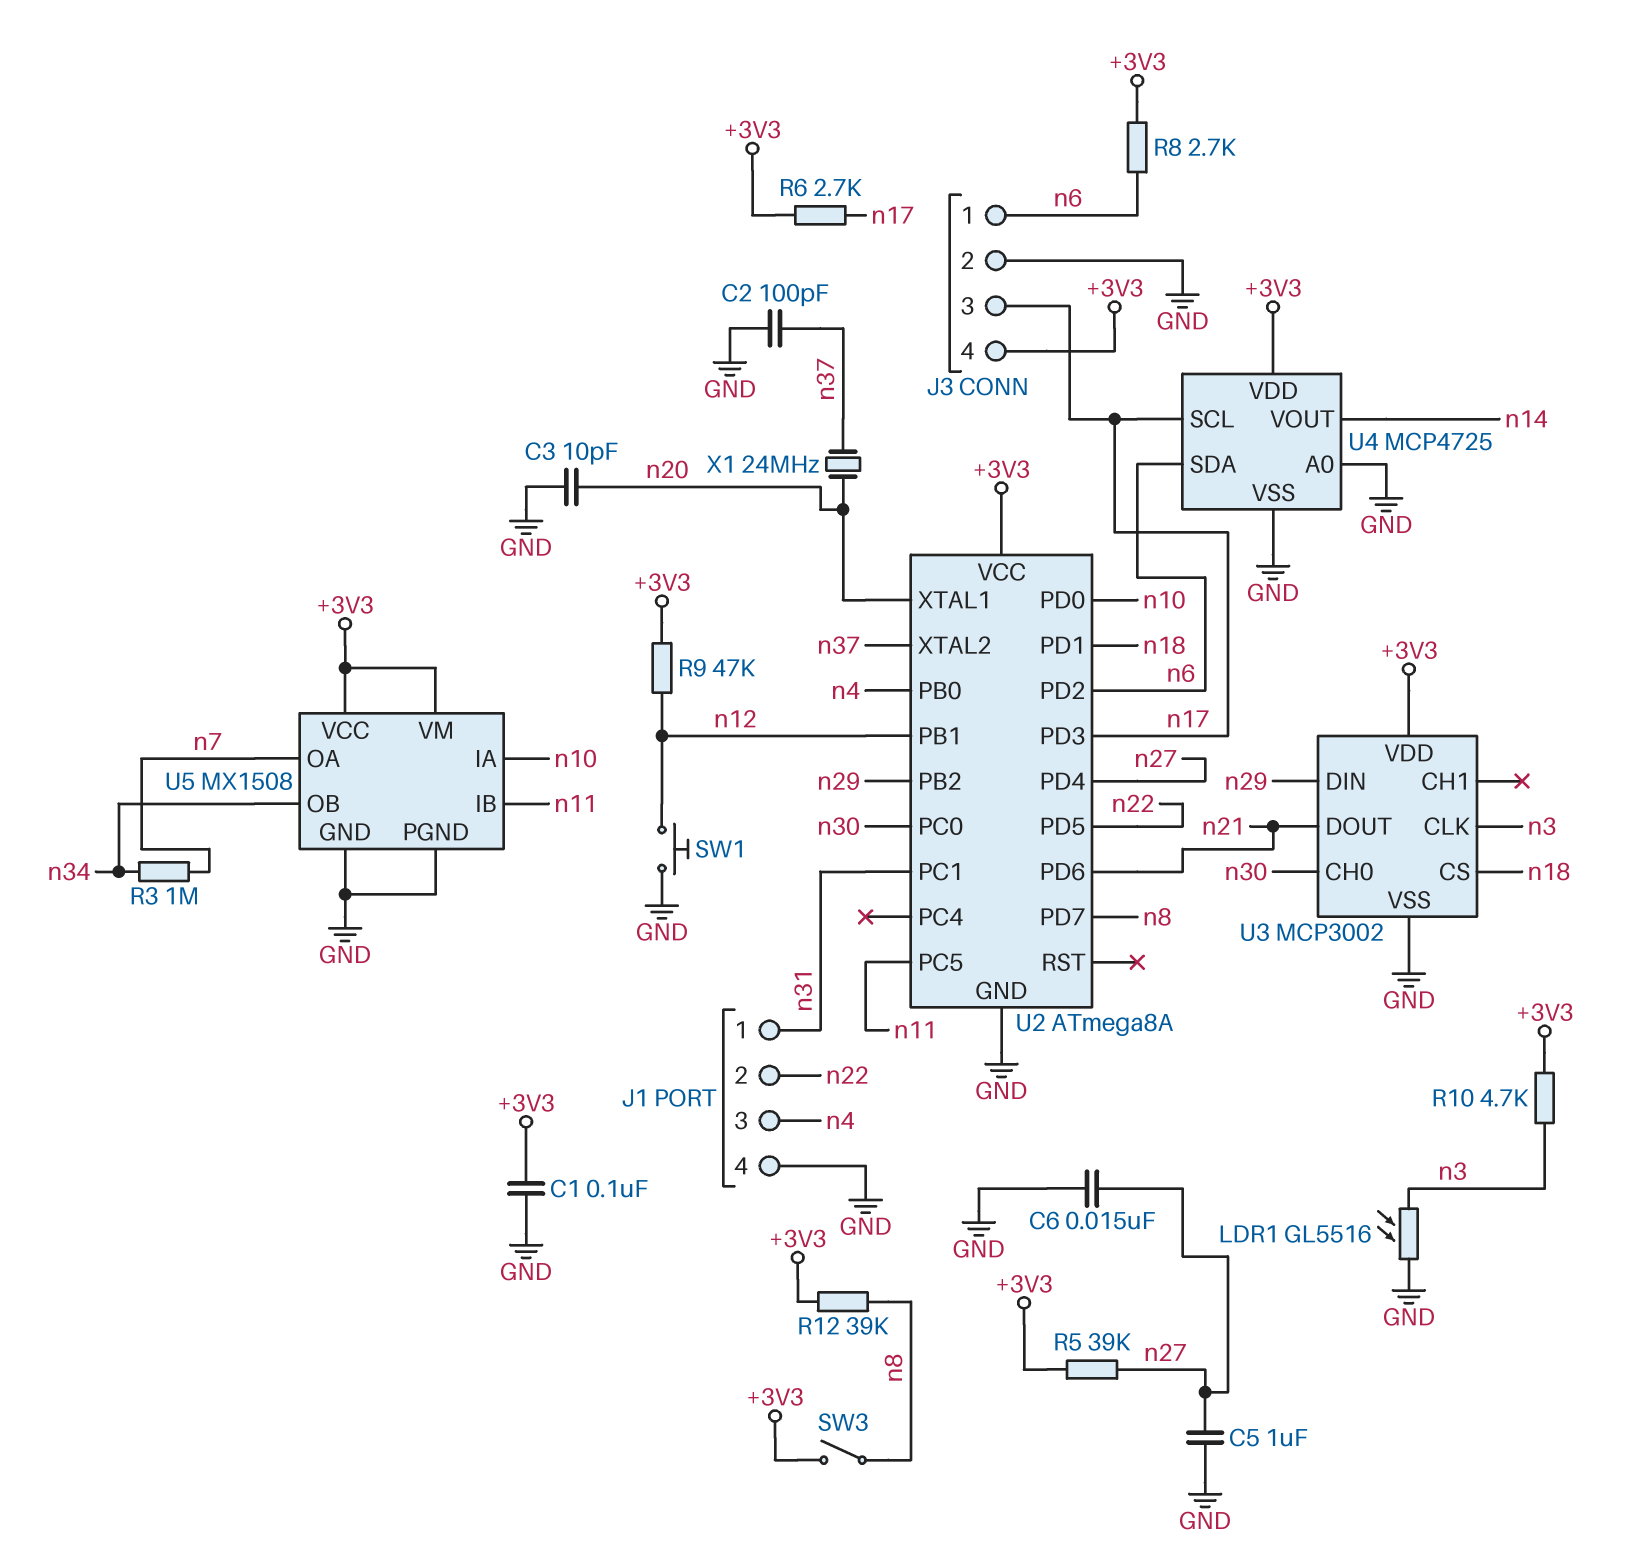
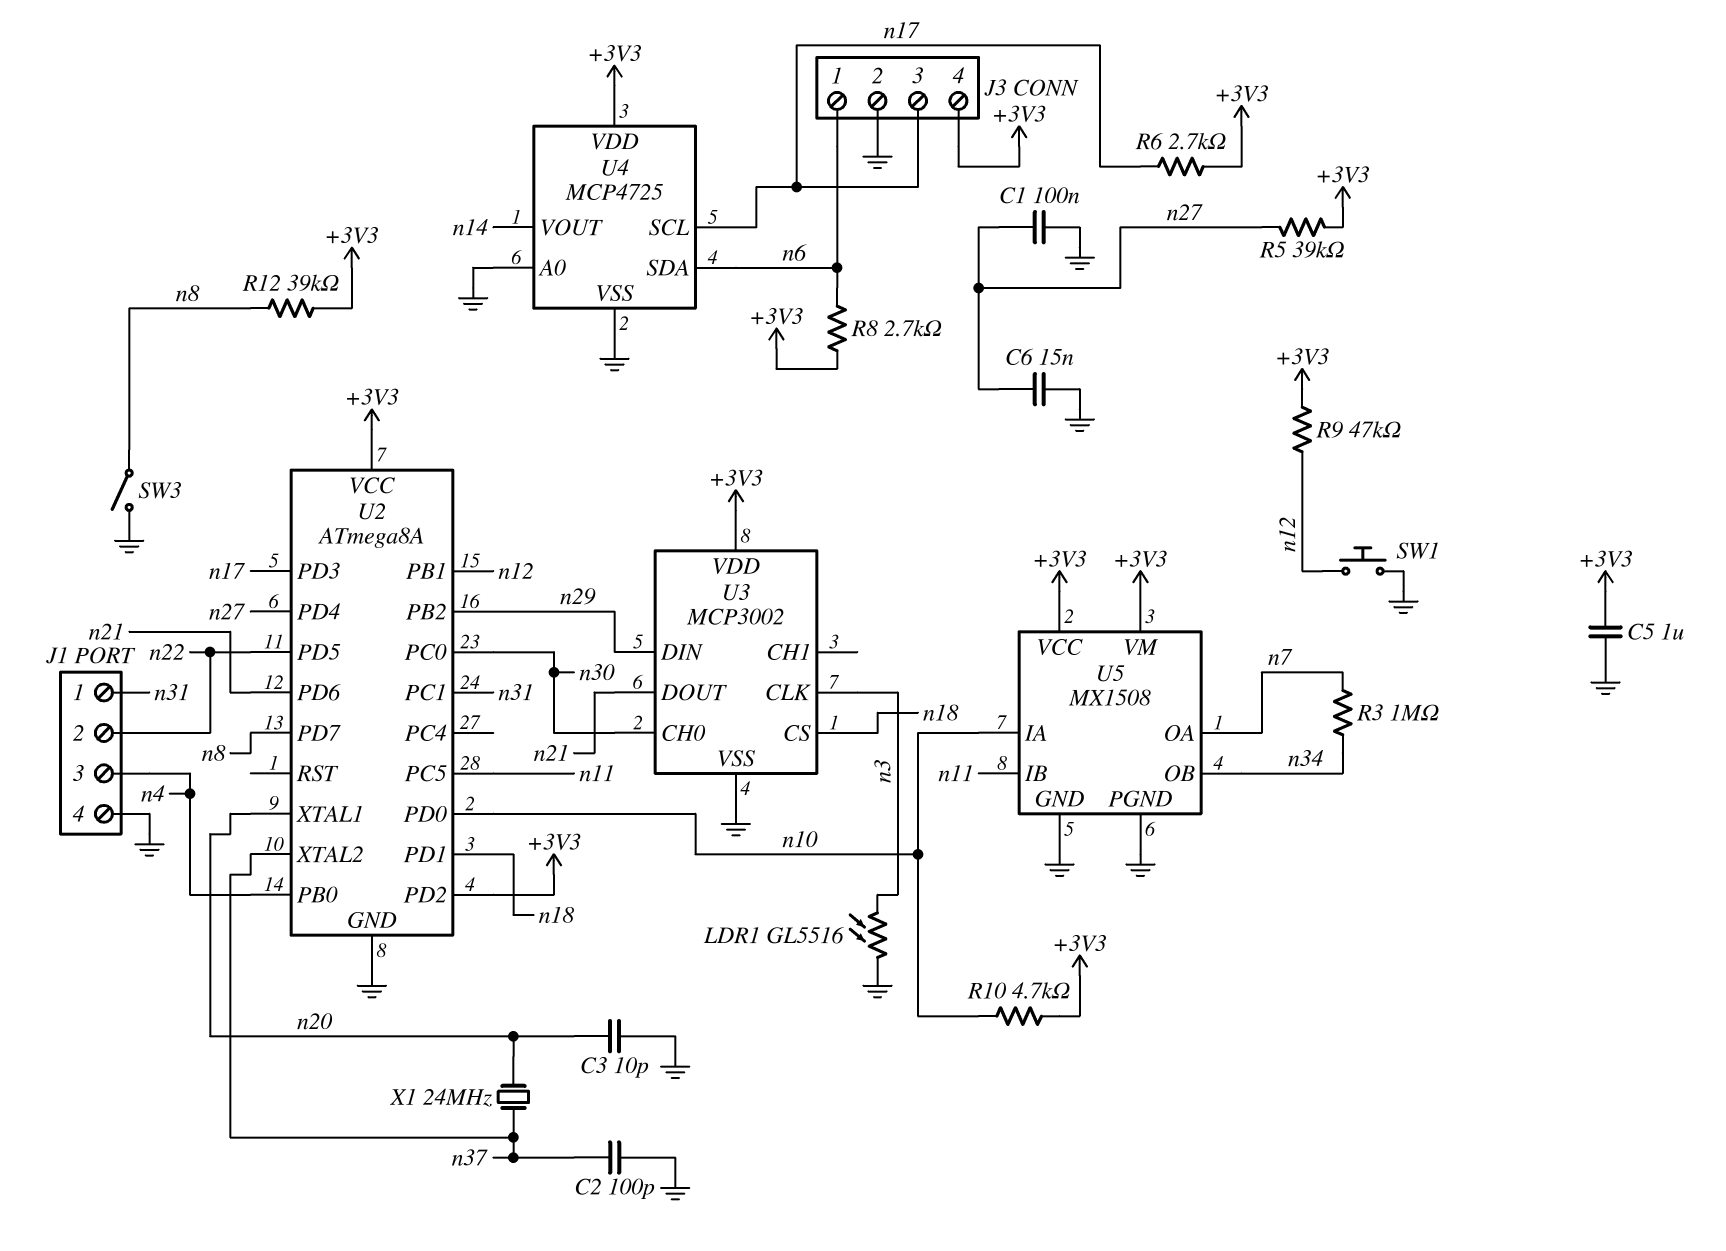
C1: 100nF (+3V3, GND) -> 100nF (GND, n27)
C5: 1uF (GND, n27) -> 1uF (+3V3, GND)
R10: 4.7k (+3V3, n3) -> 4.7k (+3V3, n10)
SW3: switch (+3V3, n8) -> switch (GND, n8)
U2 pin PD2: n6 -> +3V3

